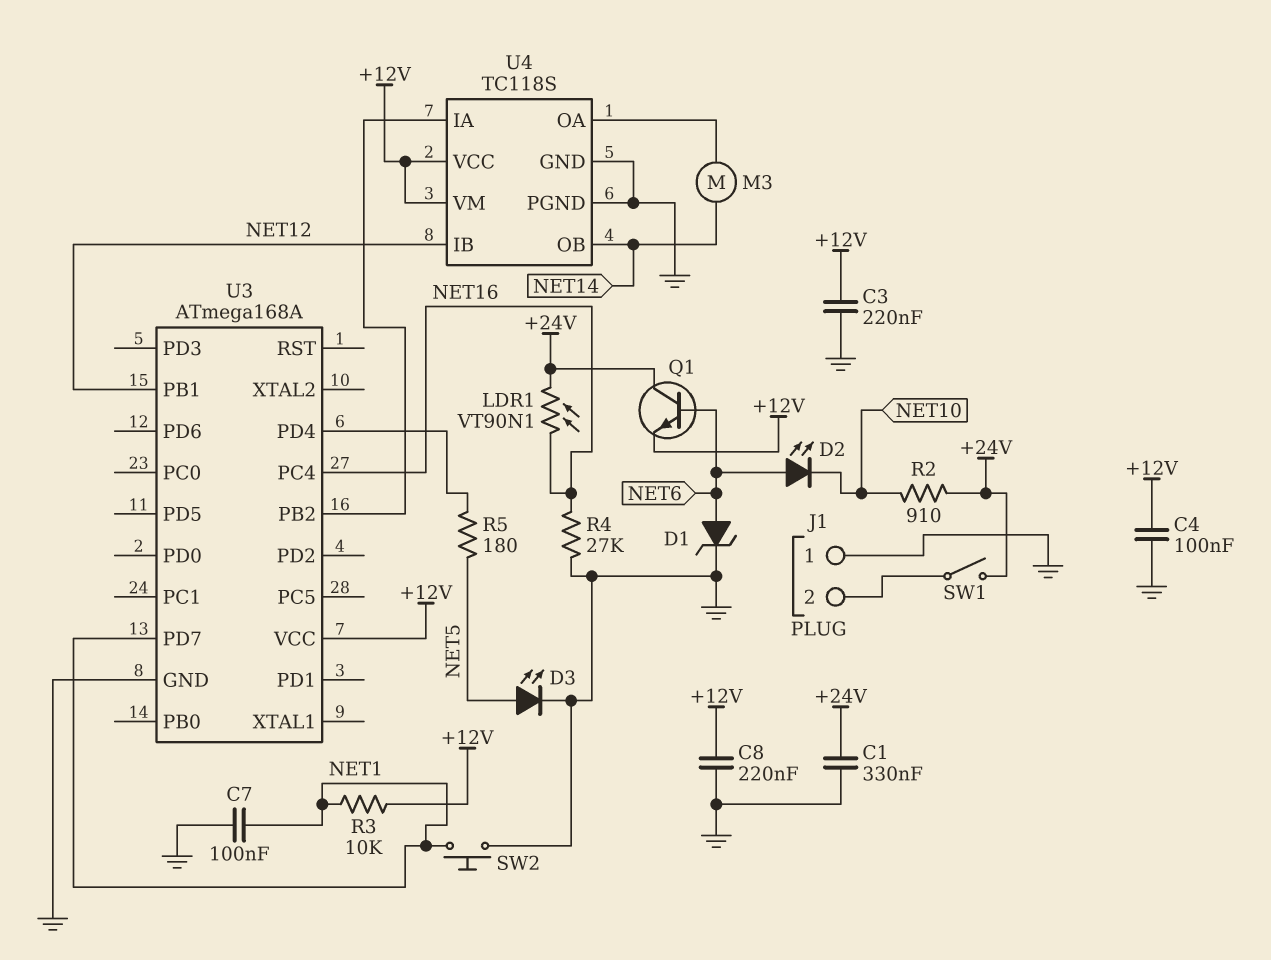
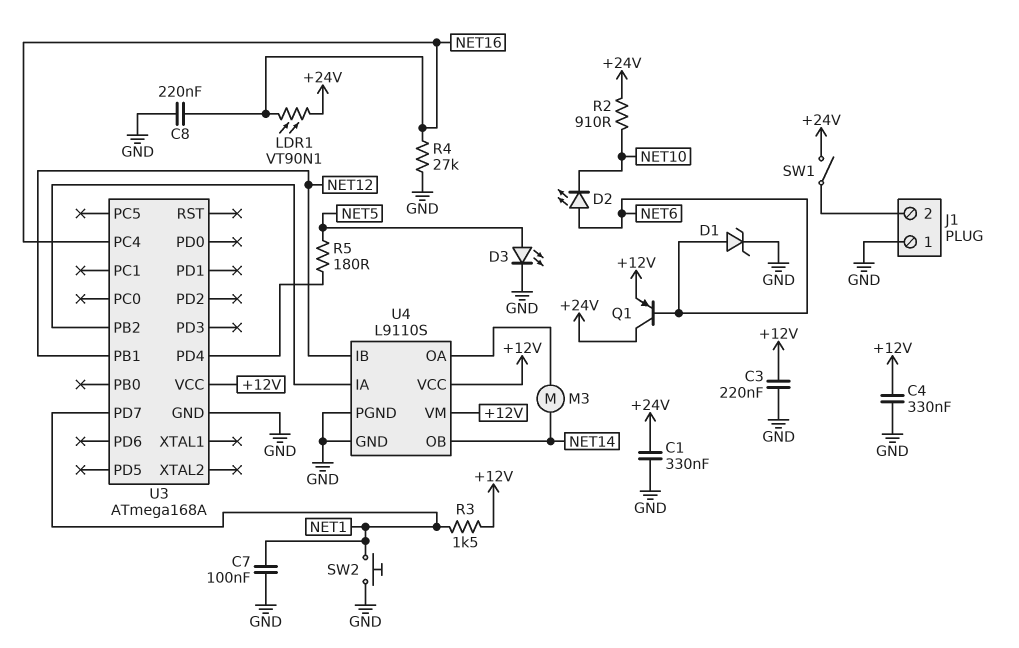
C4: 100nF (+12V, GND) -> 330nF (+12V, GND)
C8: 220nF (+12V, GND) -> 220nF (GND, NET16)
Q1: NPN (B NET6, C +24V, E +12V) -> PNP (B NET6, C +24V, E +12V)
R3: 10k (+12V, NET1) -> 1.5k (+12V, NET1)
U4: TC118S -> L9110S

